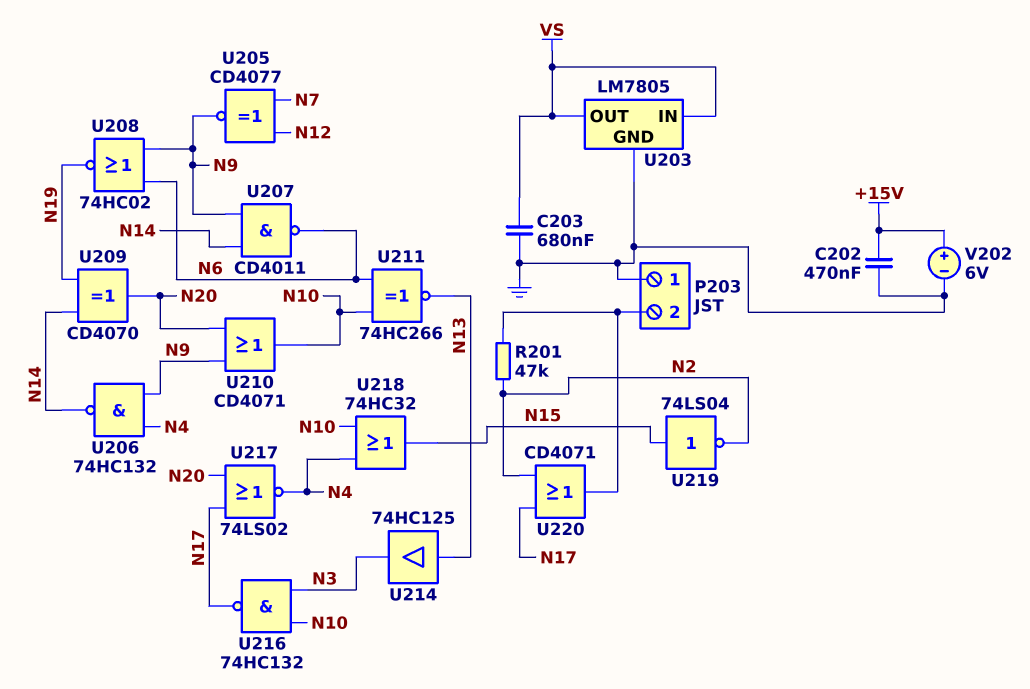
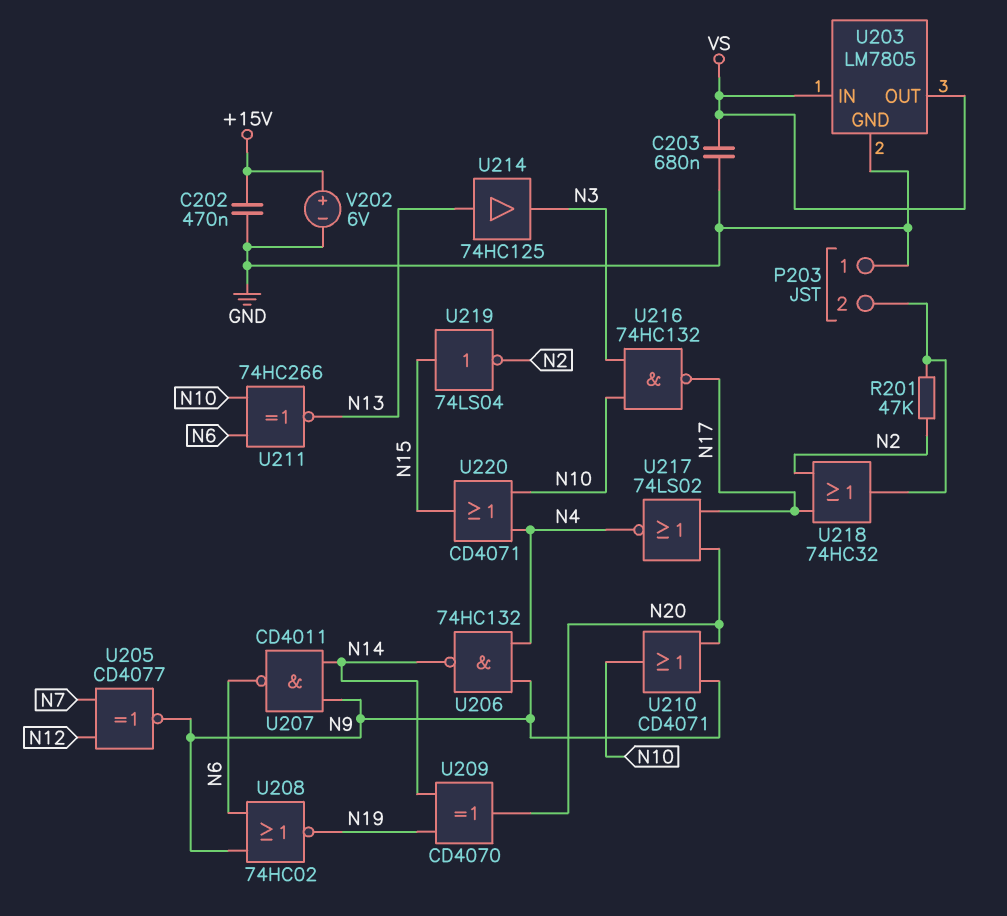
U218: OR 74HC32 (in N4, in N10, out N15) -> OR 74HC32 (in N2, in N17, out P203/2)
U220: OR CD4071 (in N2, in N17, out P203/2) -> OR CD4071 (in N4, in N10, out N15)

